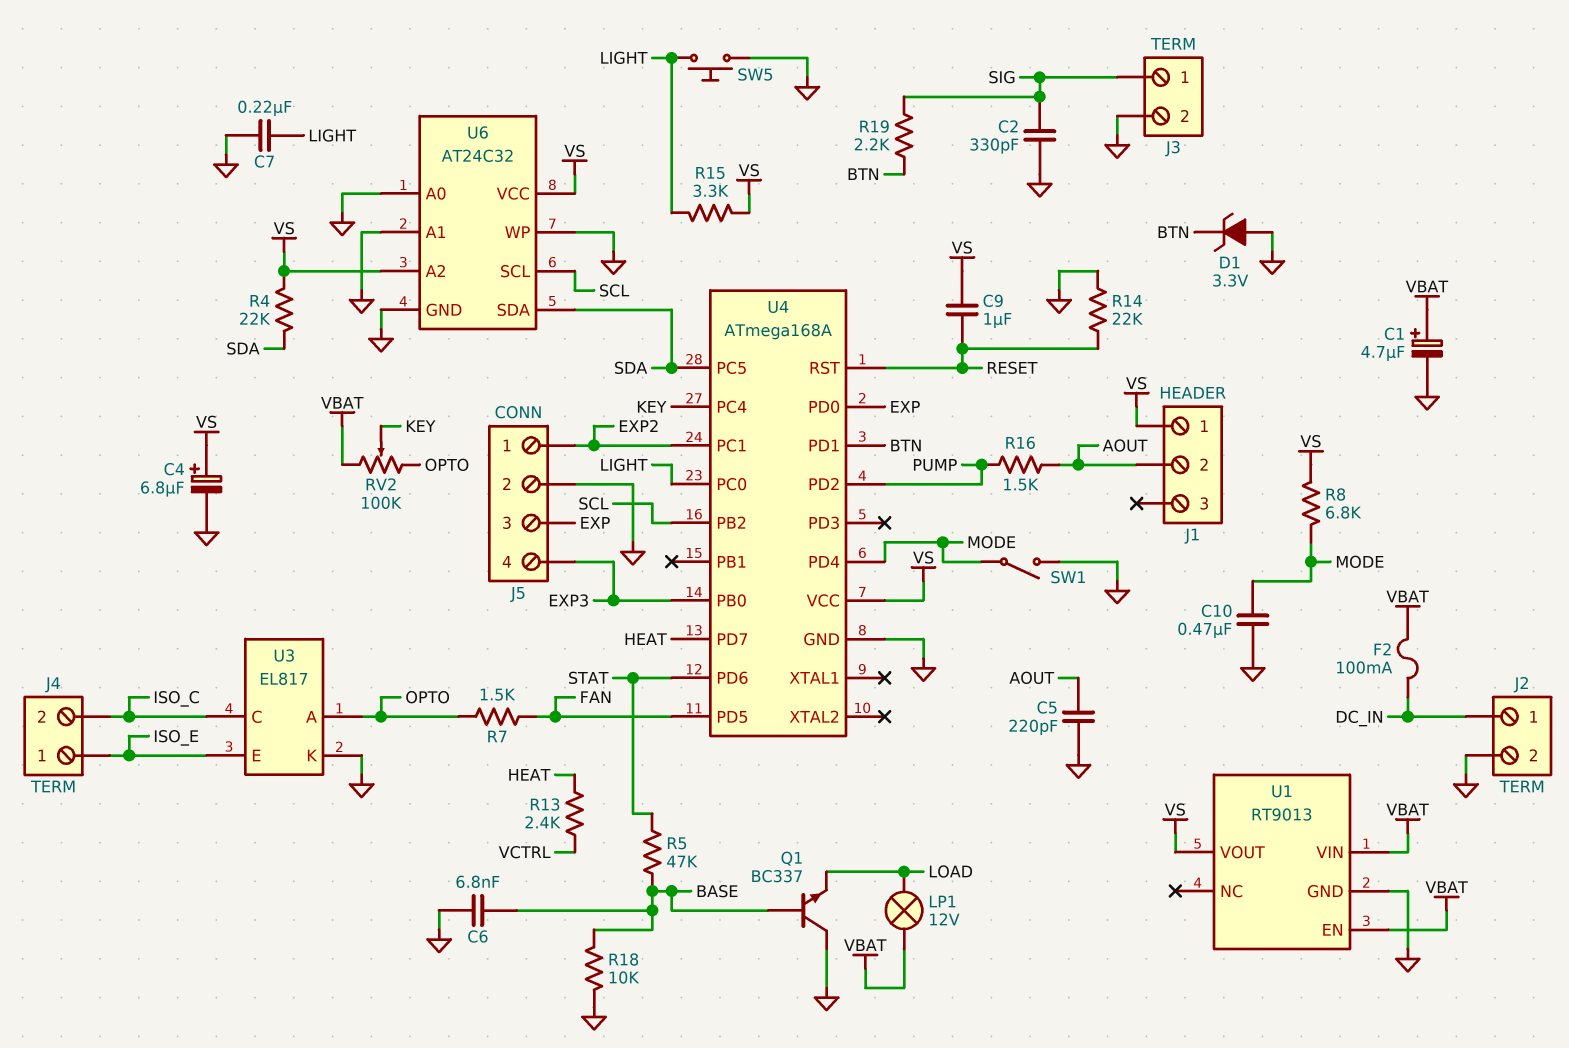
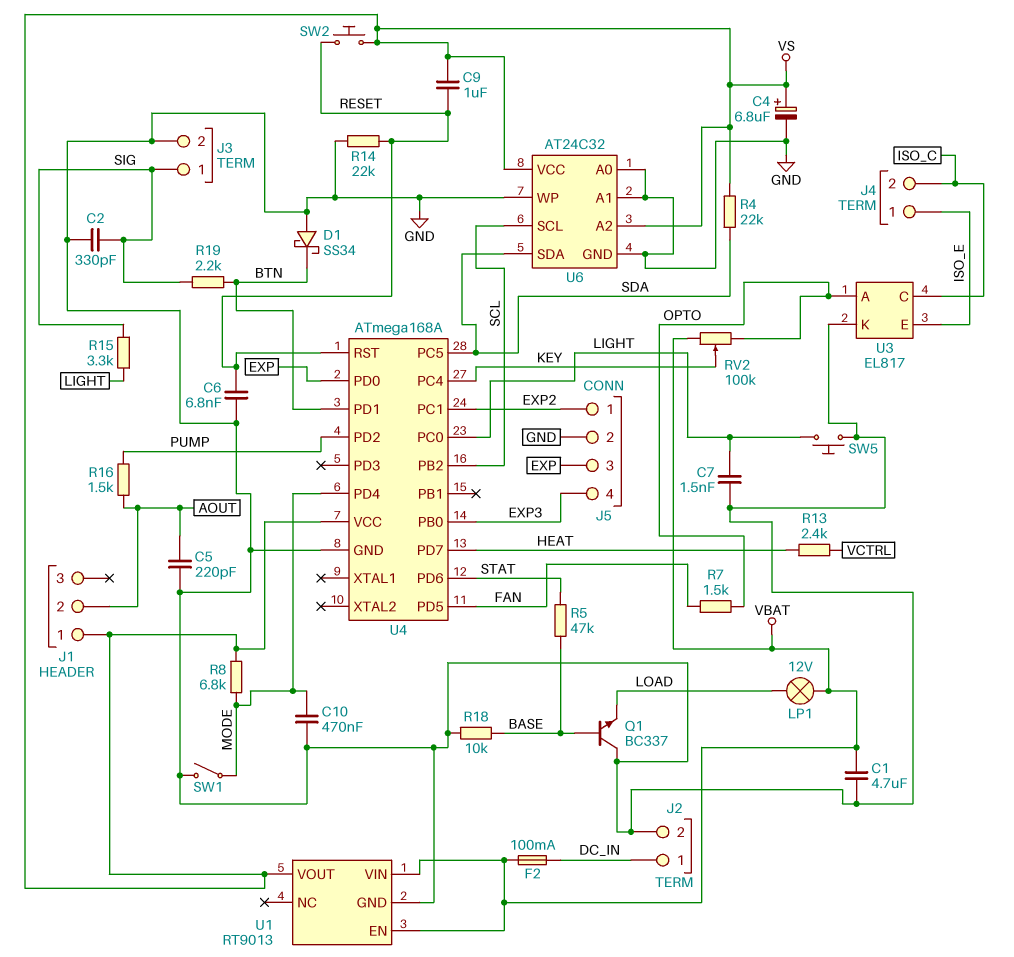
C1: 4.7uF (plus VBAT, minus GND) -> 4.7uF (GND, VBAT)
C6: 6.8nF (BASE, GND) -> 6.8nF (GND, RESET)
C7: 220nF (GND, LIGHT) -> 1.5nF (GND, LIGHT)
D1: zener 3.3V (A GND, K BTN) -> schottky SS34 (A GND, K BTN)
R15: 3.3k (LIGHT, VS) -> 3.3k (LIGHT, SIG)
SW2: none -> button (RESET, VS)

